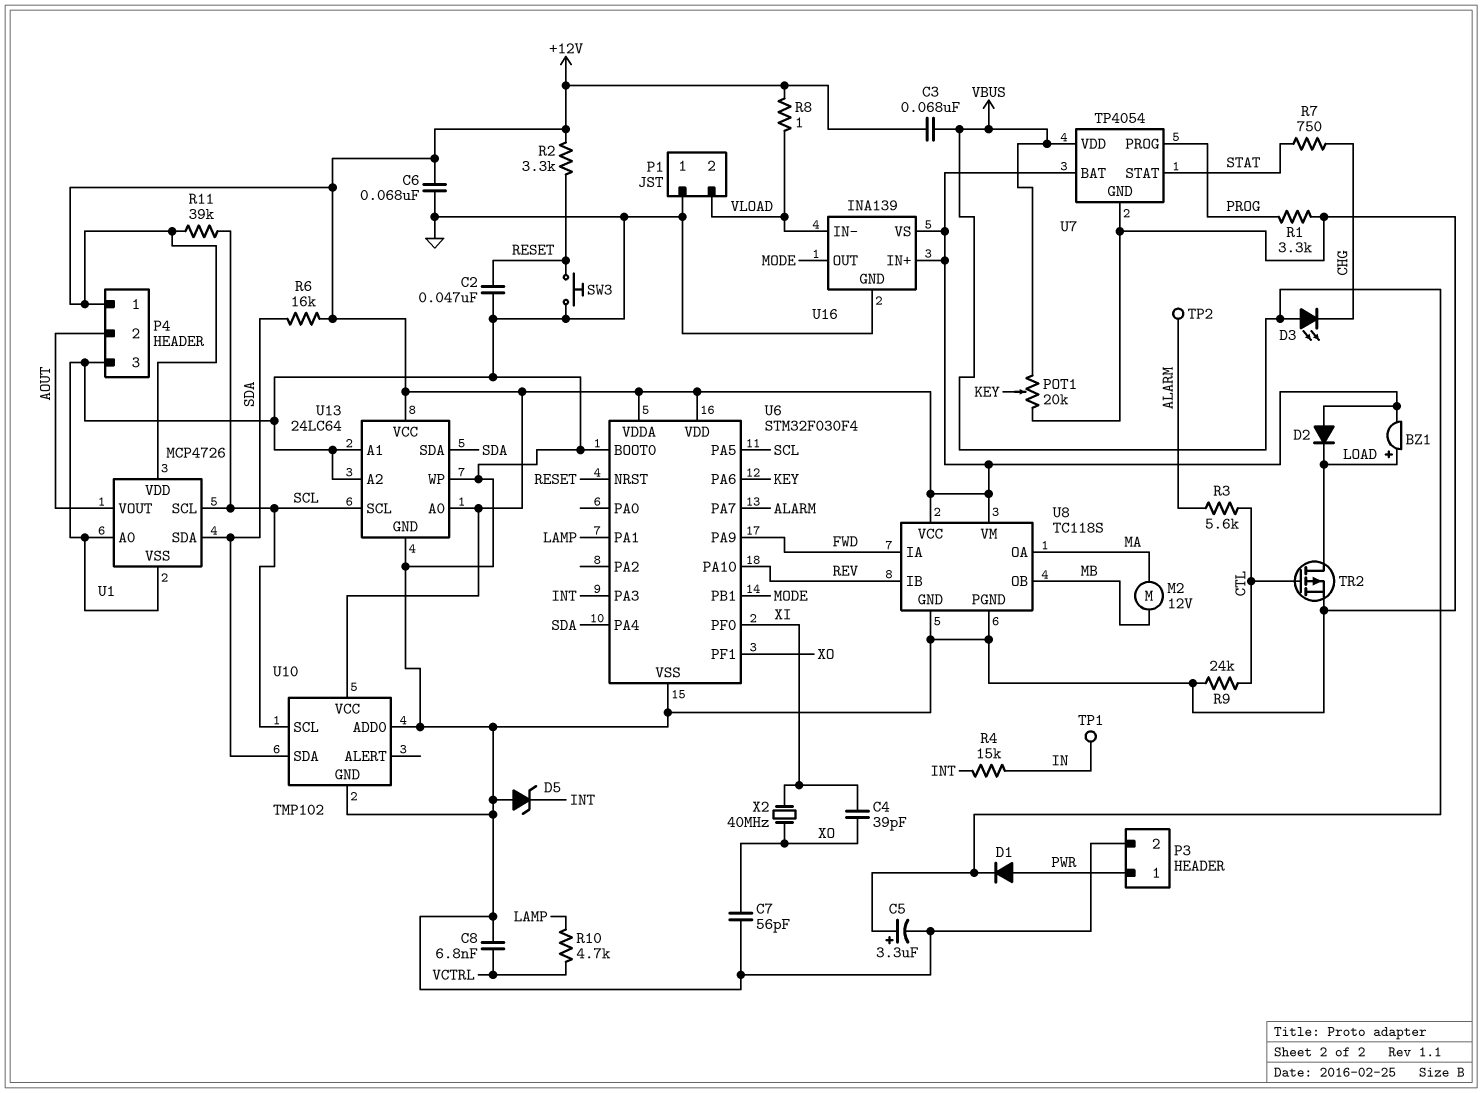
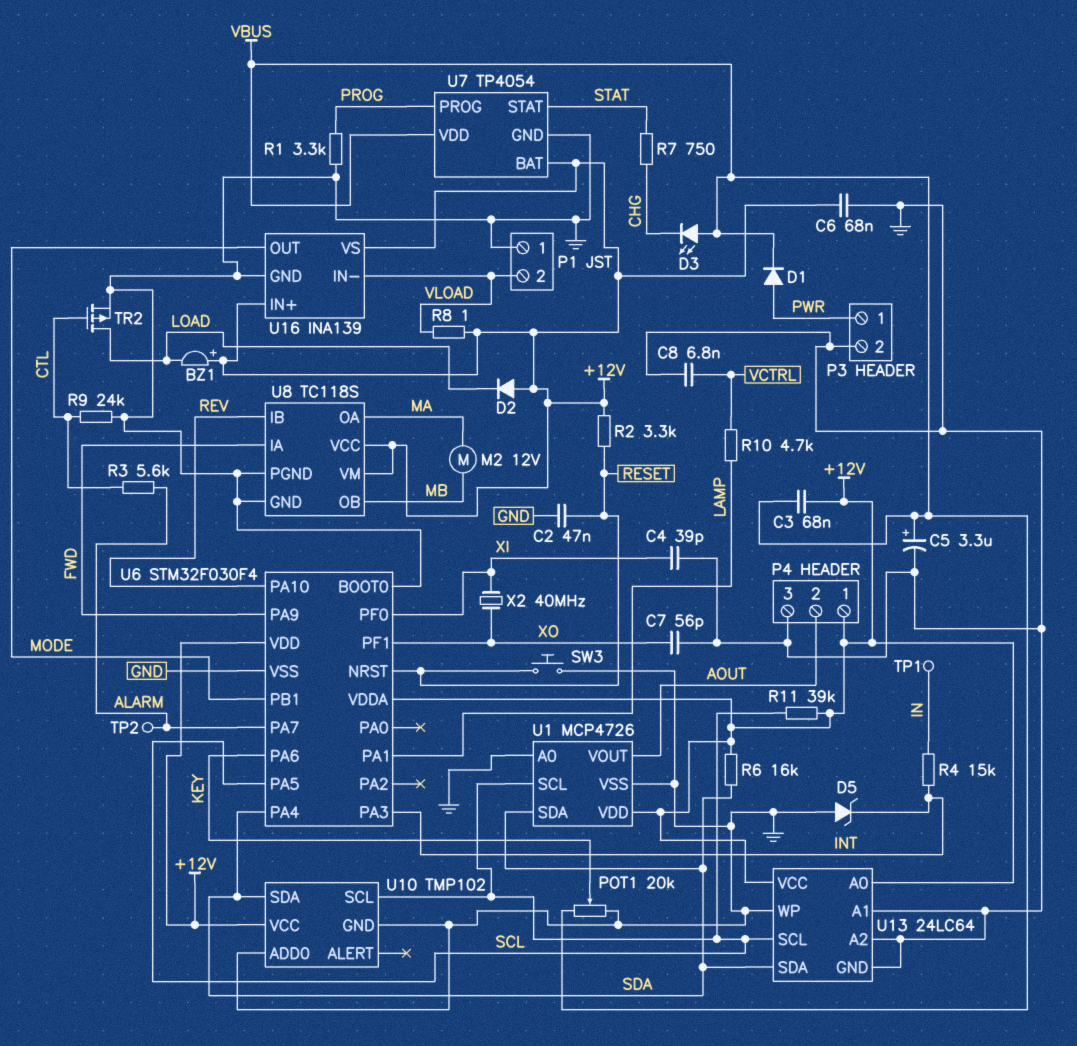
BZ1: buzzer (plus LOAD, minus +12V) -> buzzer (plus +12V, minus LOAD)
C4: 39pF (XI, XO) -> 39pF (GND, XI)

